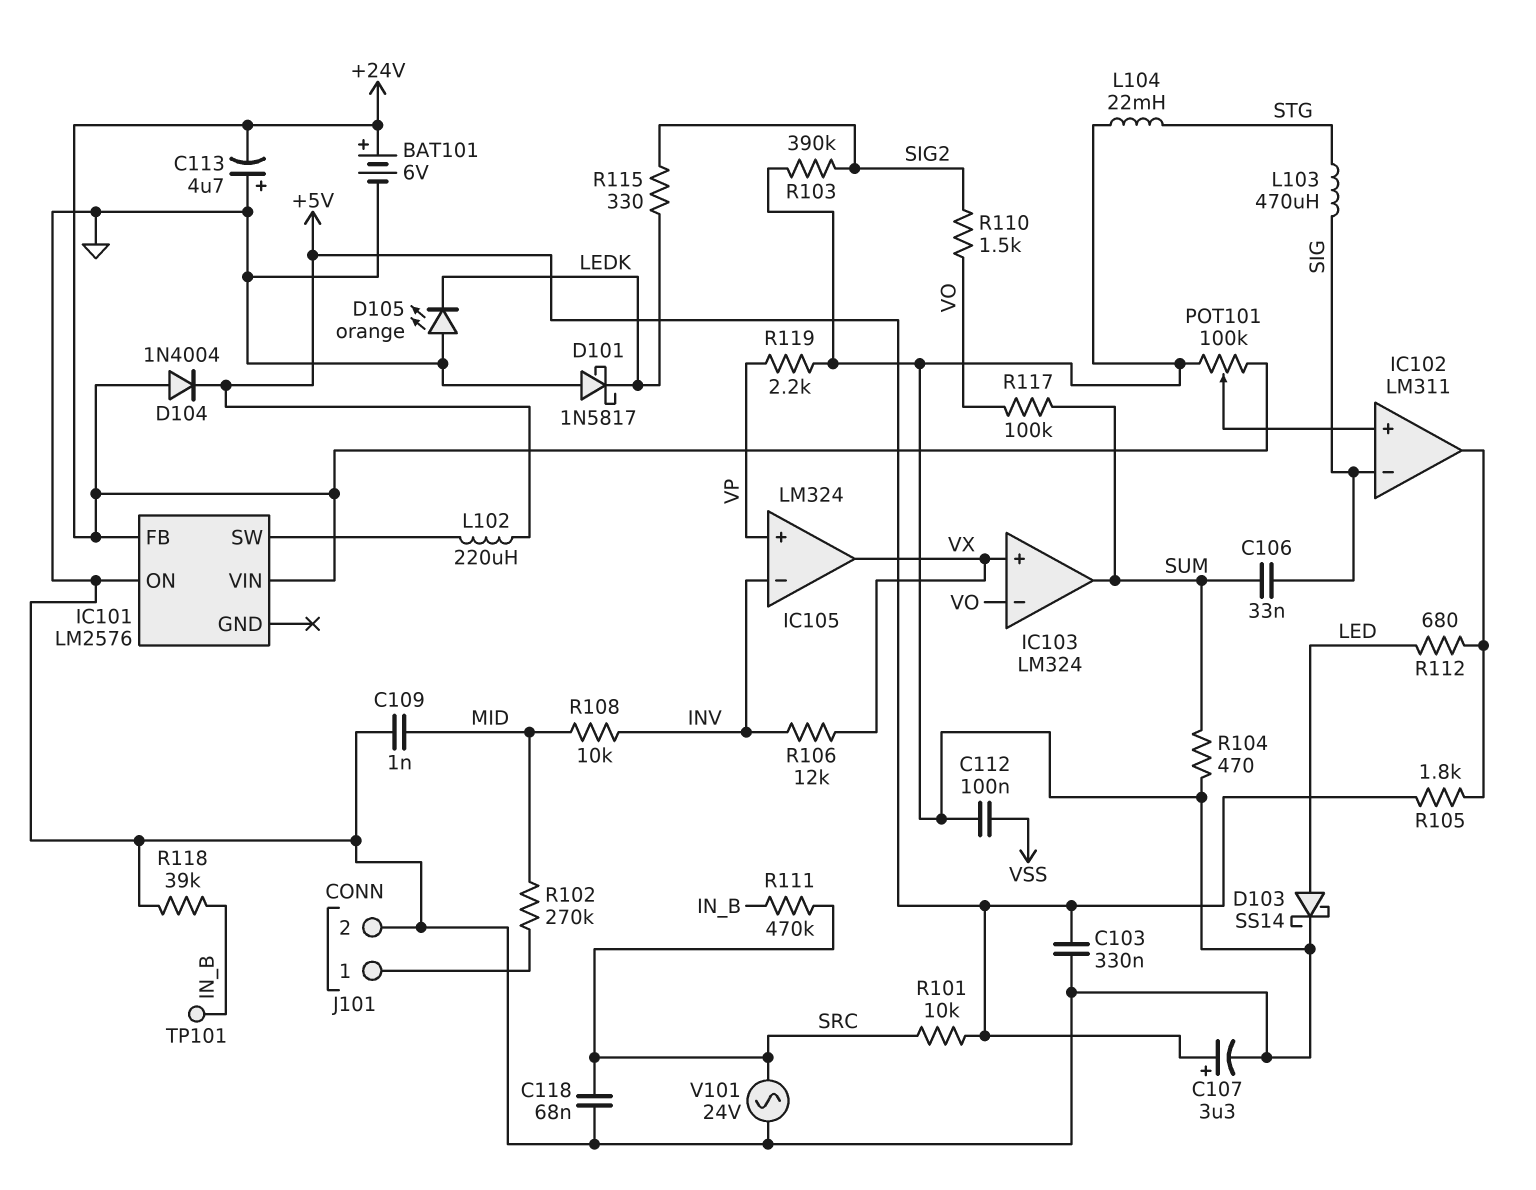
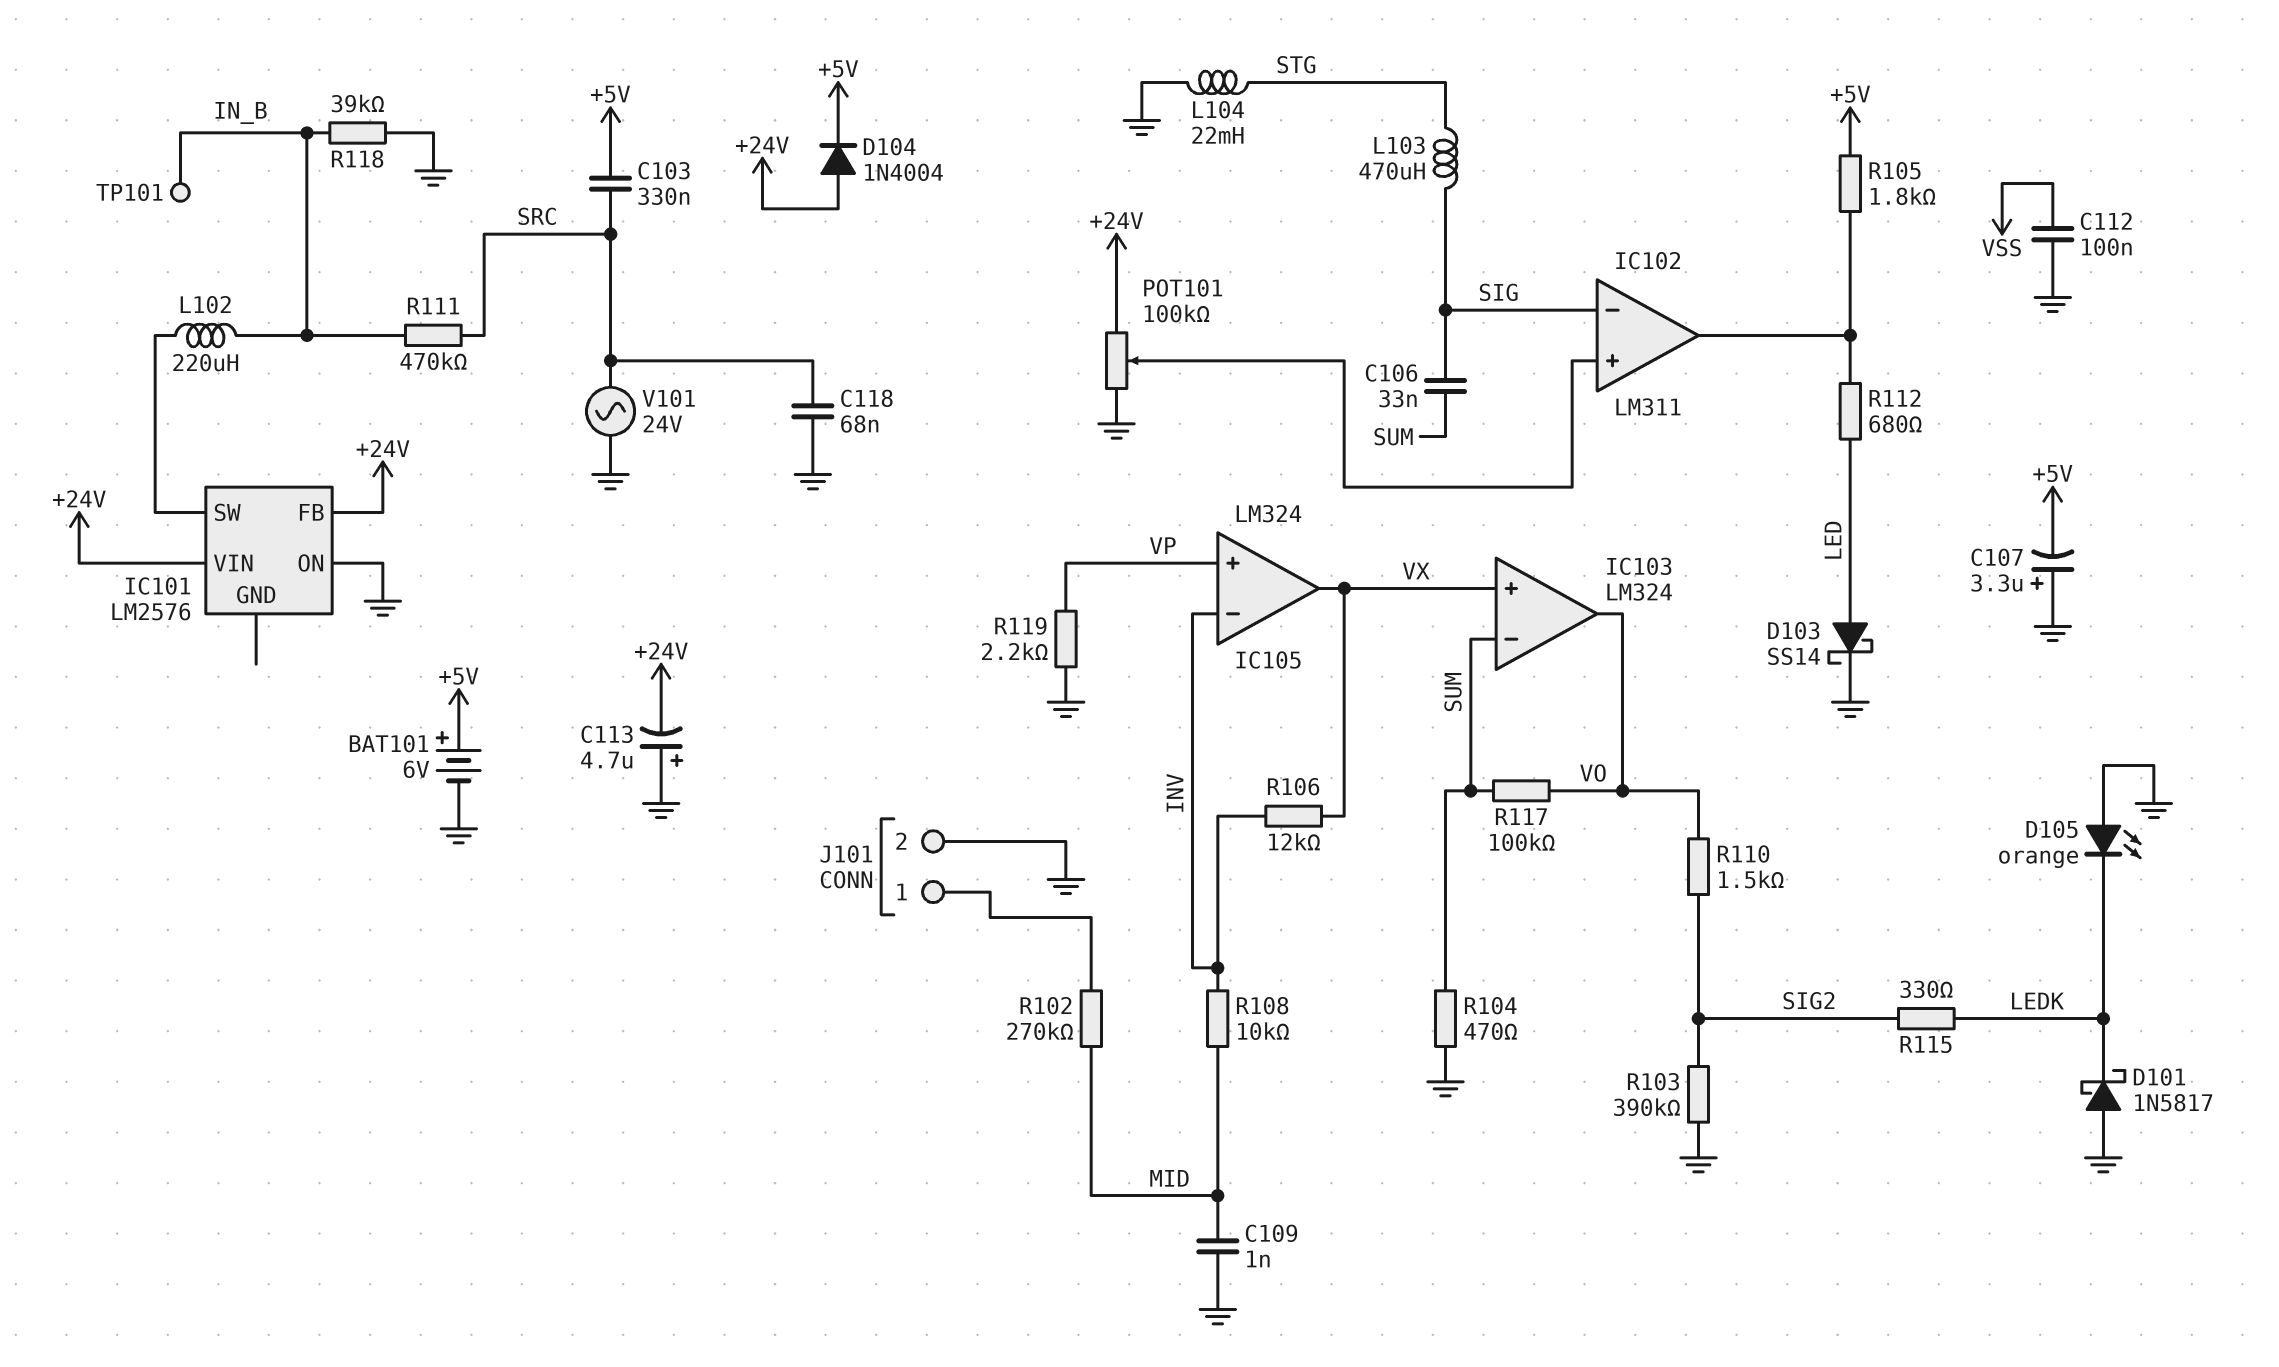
BAT101: 6V (plus +24V, minus GND) -> 6V (plus +5V, minus GND)
C103: 330nF (+5V, GND) -> 330nF (+5V, SRC)
C107: 3.3uF (plus +5V, minus GND) -> 3.3uF (plus GND, minus +5V)
IC103 pin in-: VO -> SUM
IC103 pin out: SUM -> VO
L102: 220uH (+5V, IC101/SW) -> 220uH (IC101/SW, IN_B)
R101: 10k (+5V, SRC) -> none

